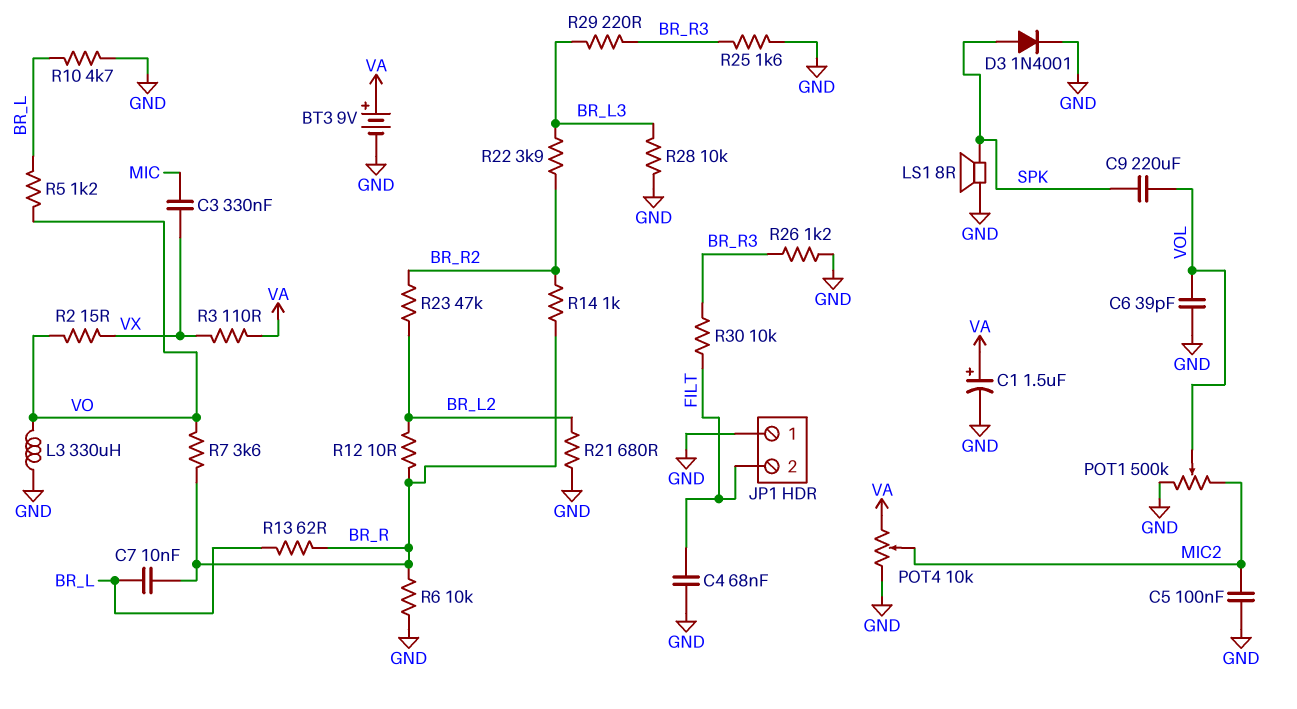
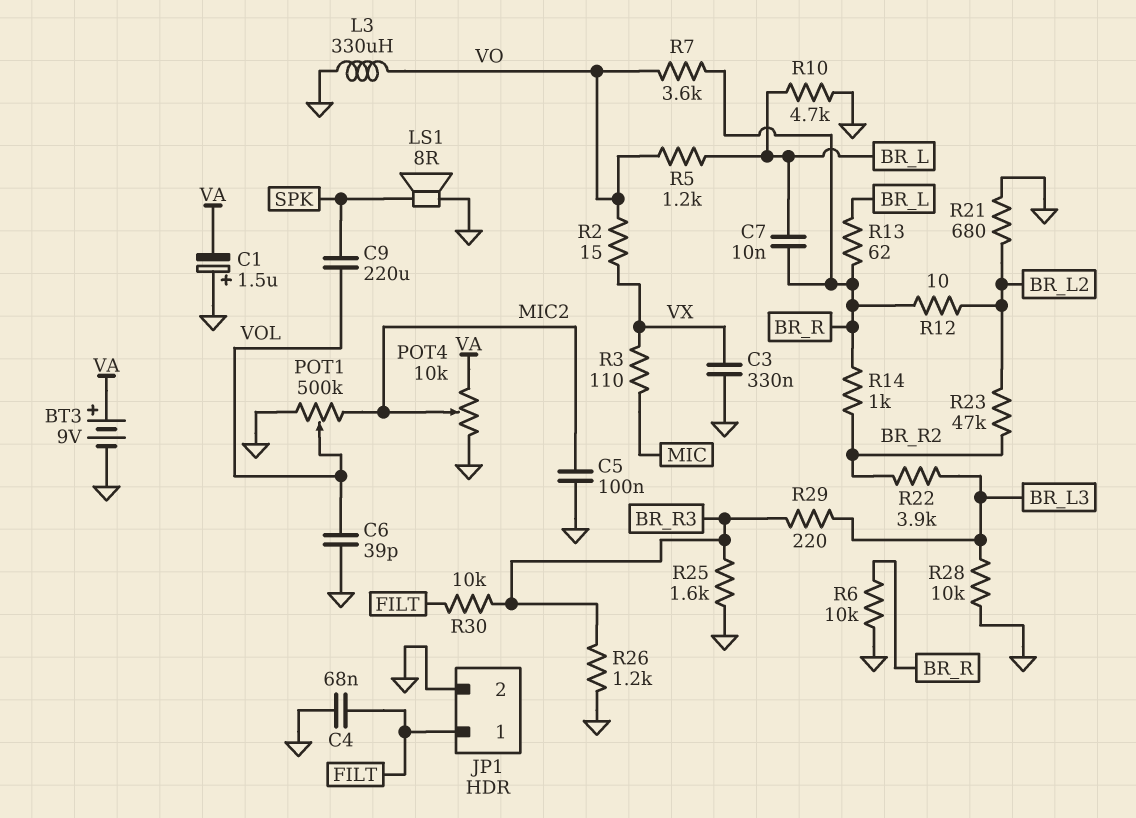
C1: 1.5uF (plus VA, minus GND) -> 1.5uF (plus GND, minus VA)
C3: 330nF (MIC, VX) -> 330nF (GND, VX)
D3: diode 1N4001 (A SPK, K GND) -> none
JP1 pin 1: GND -> FILT
JP1 pin 2: FILT -> GND
R3: 110 (VA, VX) -> 110 (MIC, VX)

